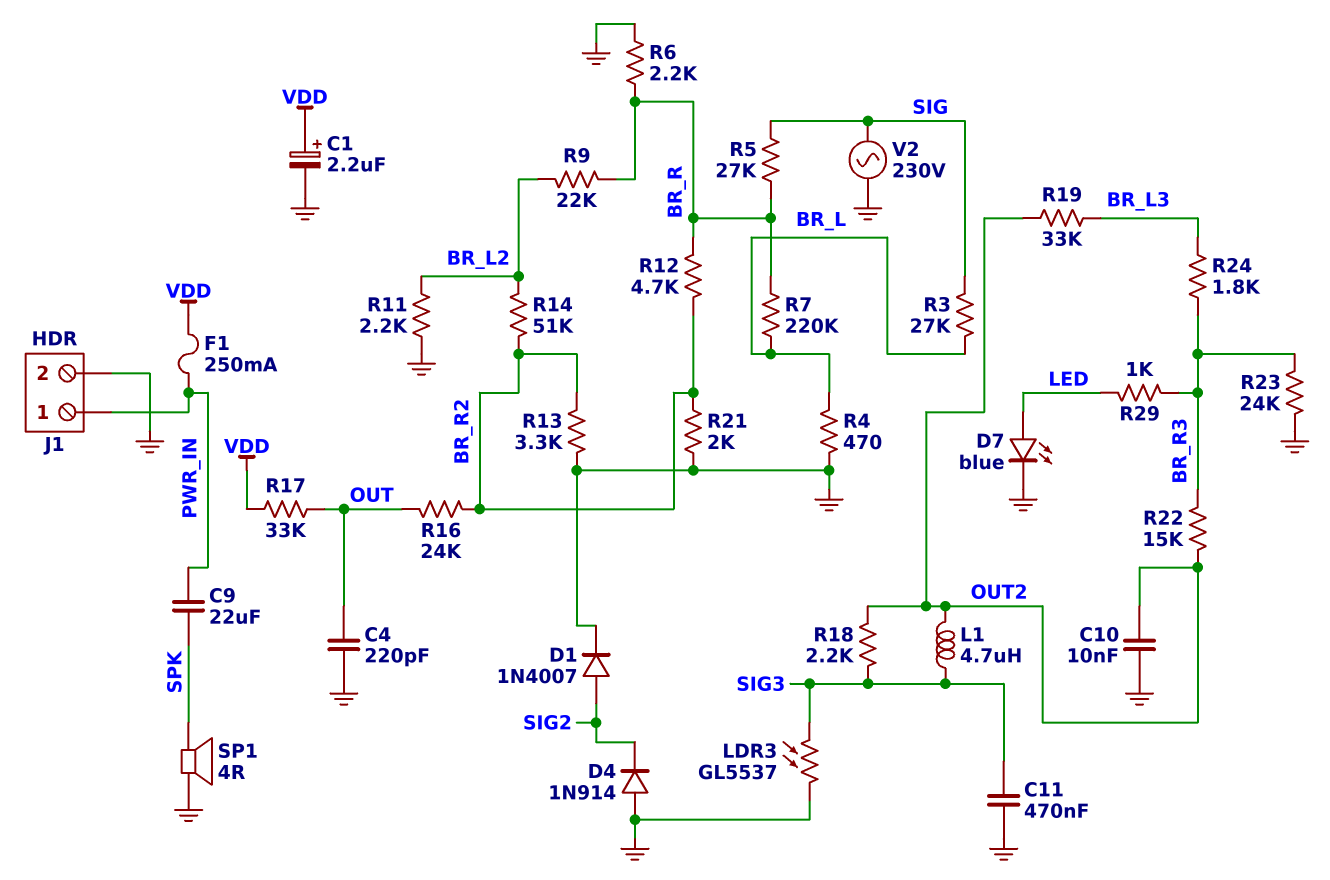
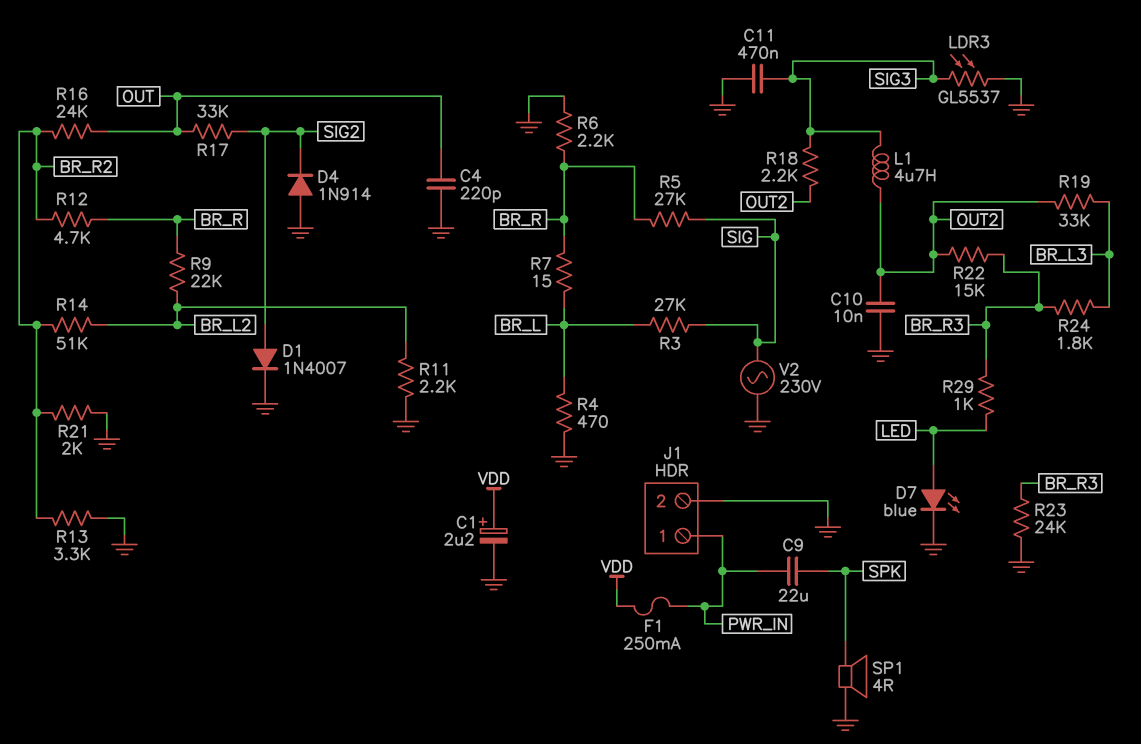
R7: 220k (BR_L, BR_R) -> 15 (BR_L, BR_R)
R17: 33k (OUT, VDD) -> 33k (OUT, SIG2)

